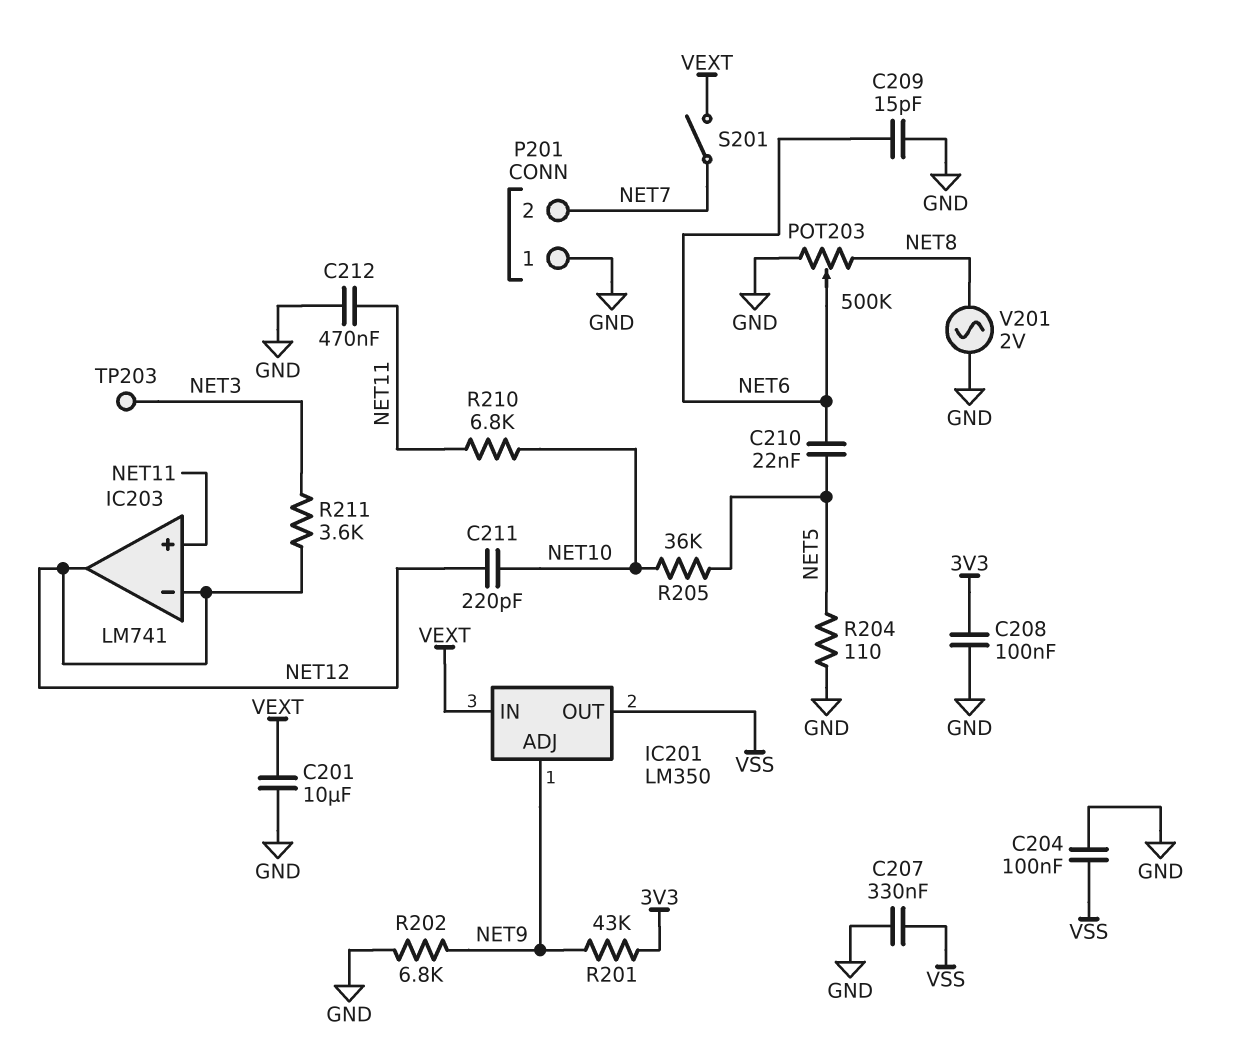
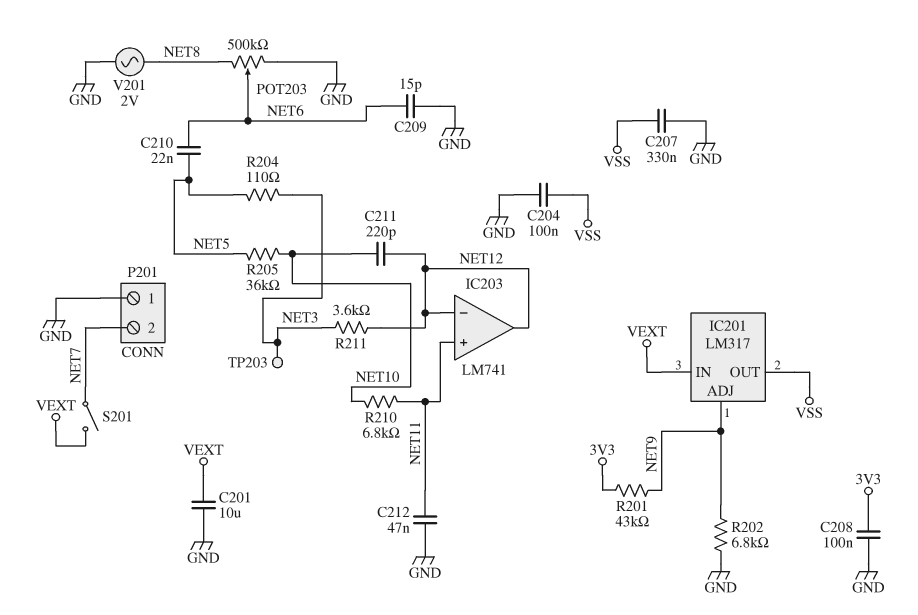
C212: 470nF (GND, NET11) -> 47nF (GND, NET11)
IC201: LM350 -> LM317
R204: 110 (GND, NET5) -> 110 (NET3, NET5)

